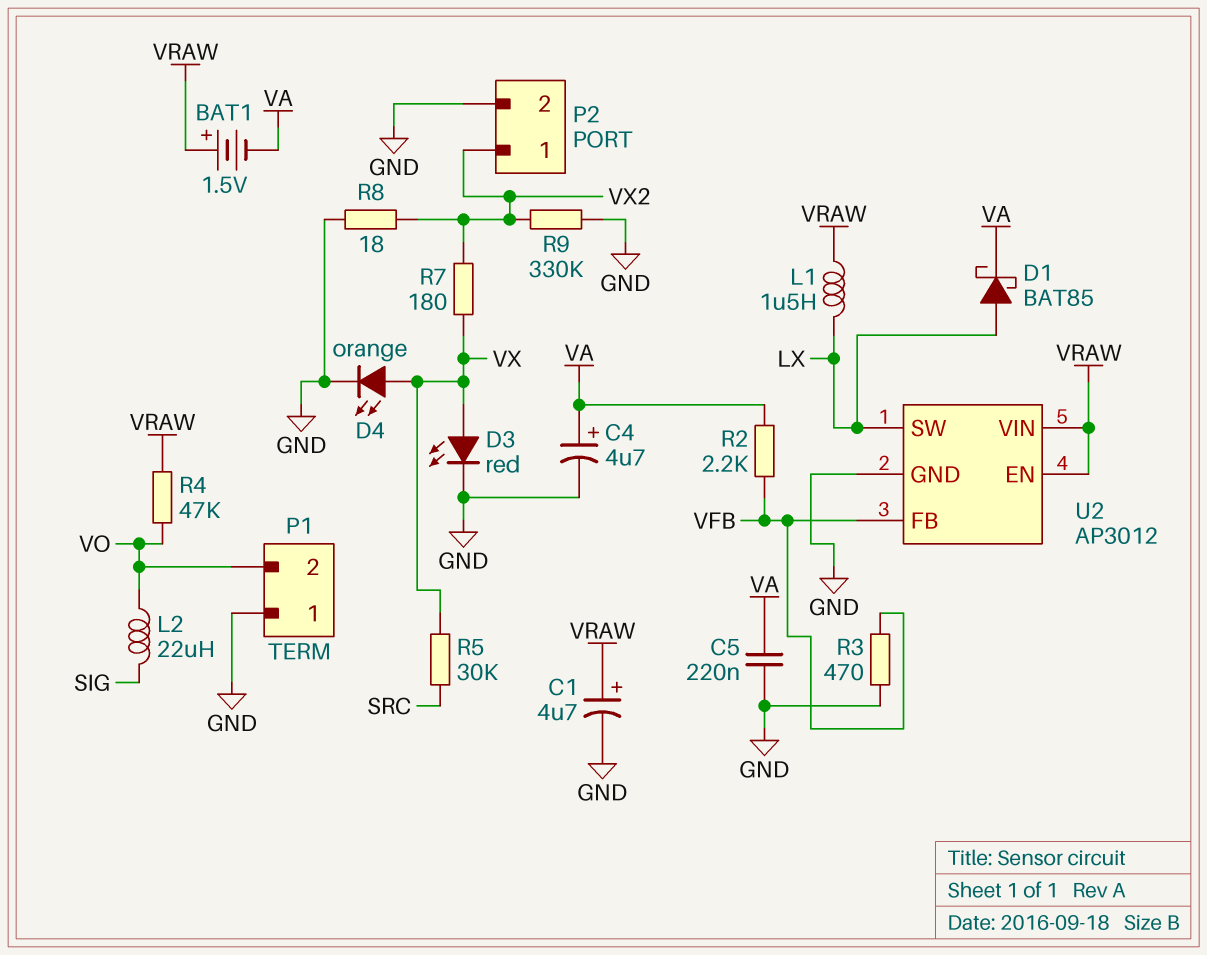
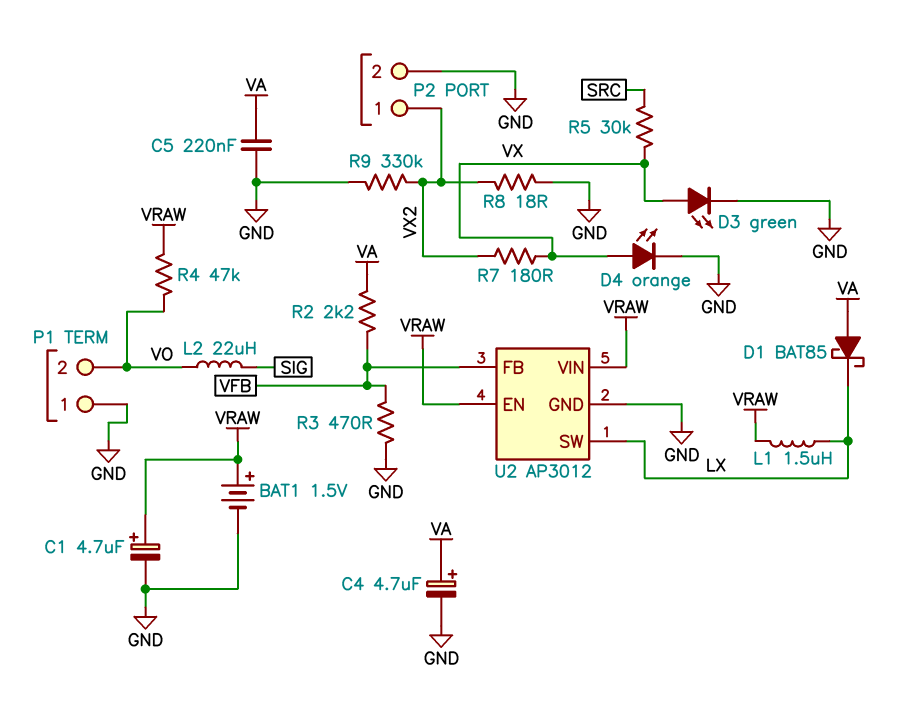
BAT1: 1.5V (plus VRAW, minus VA) -> 1.5V (plus VRAW, minus GND)
D1: schottky BAT85 (A LX, K VA) -> schottky BAT85 (A VA, K LX)
D3: LED red (A VX, K GND) -> LED green (A VX, K GND)

